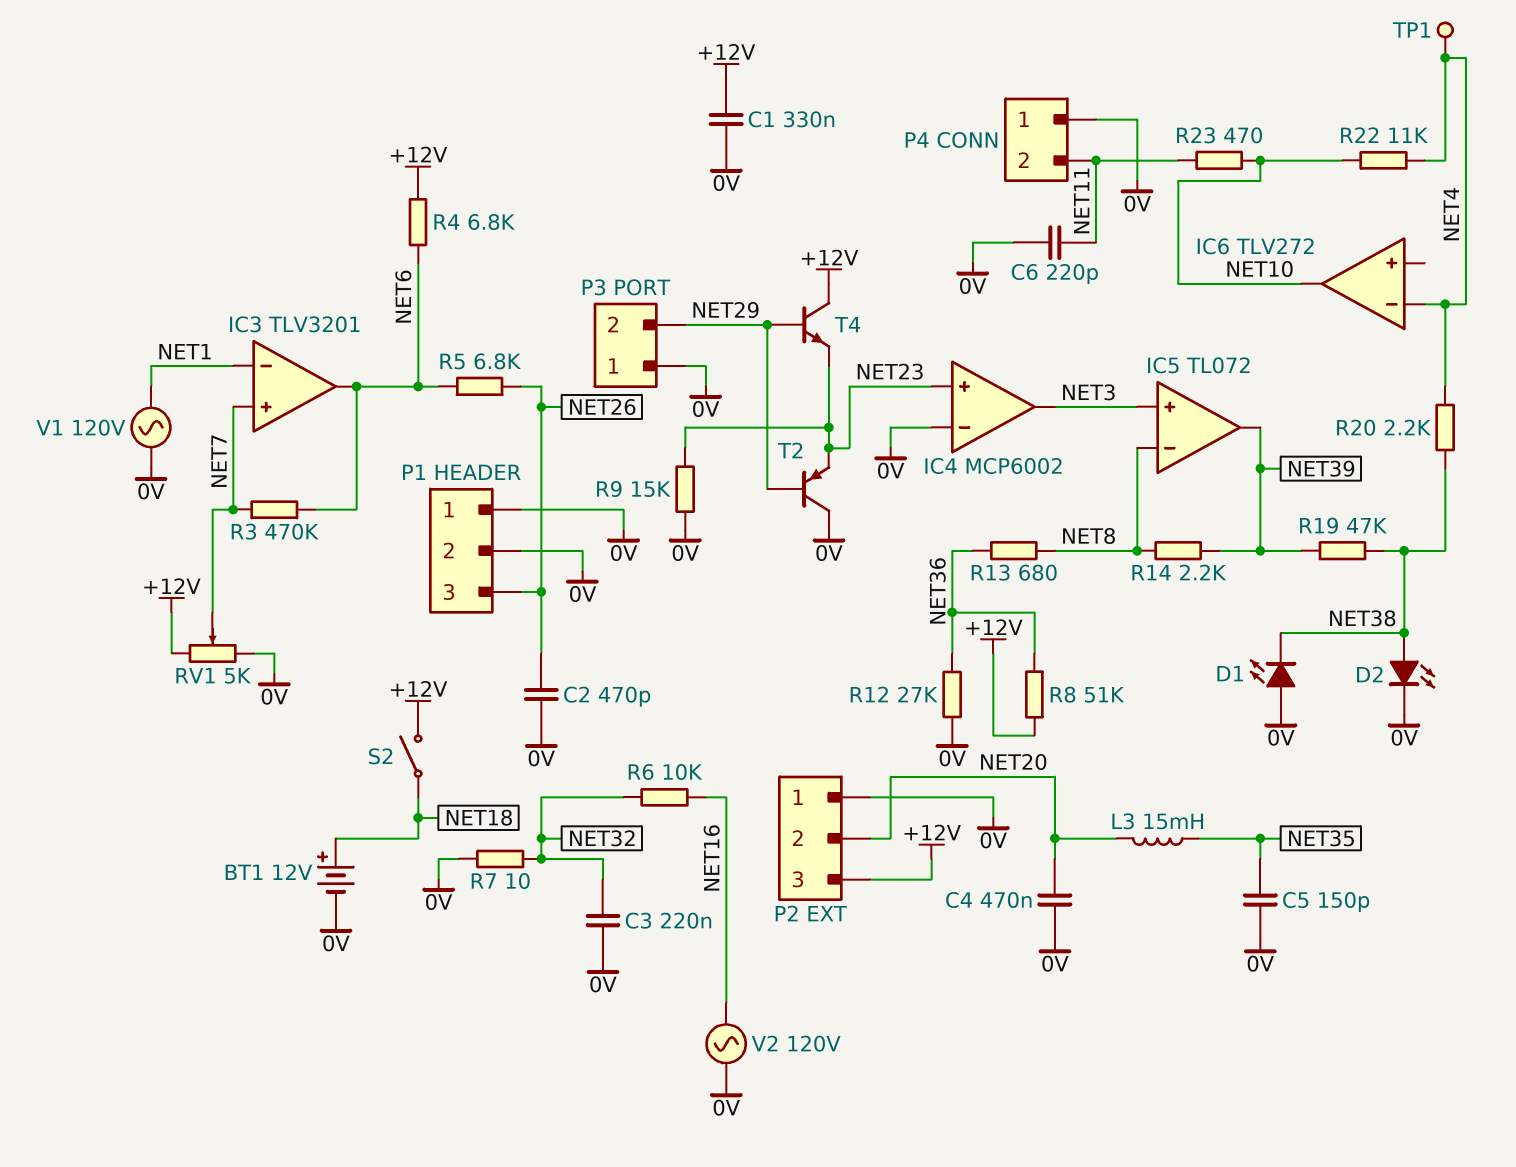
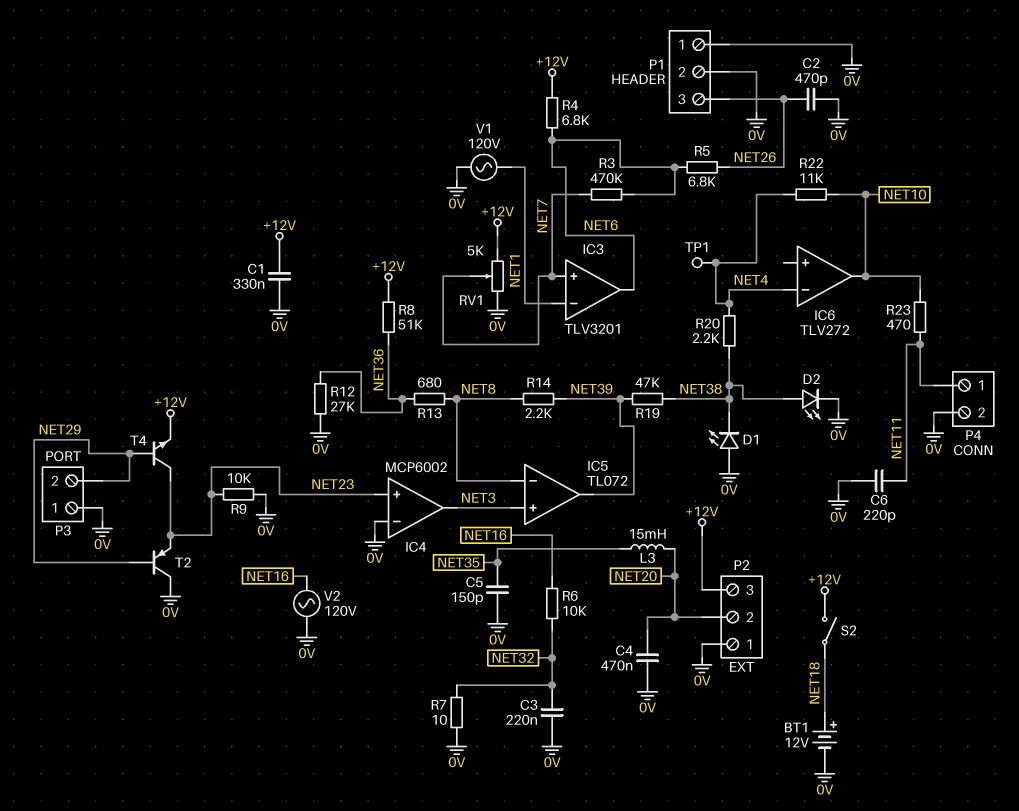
P4 pin 1: 0V -> NET11
P4 pin 2: NET11 -> 0V
R9: 15k (0V, NET23) -> 10k (0V, NET23)
T4: NPN (B NET29, C +12V, E NET23) -> NPN (B NET29, C NET23, E +12V)

